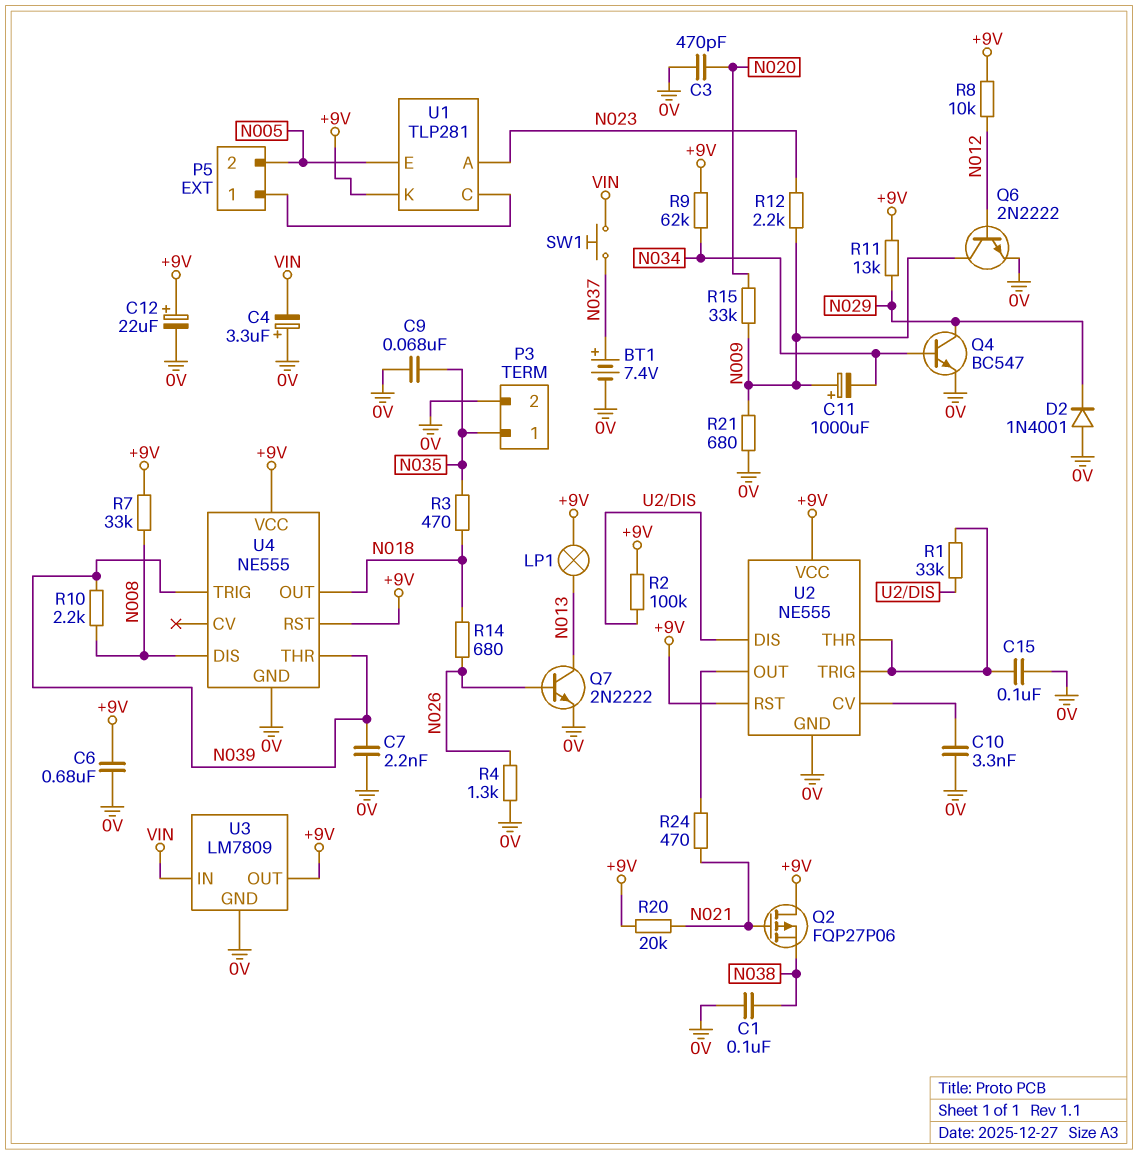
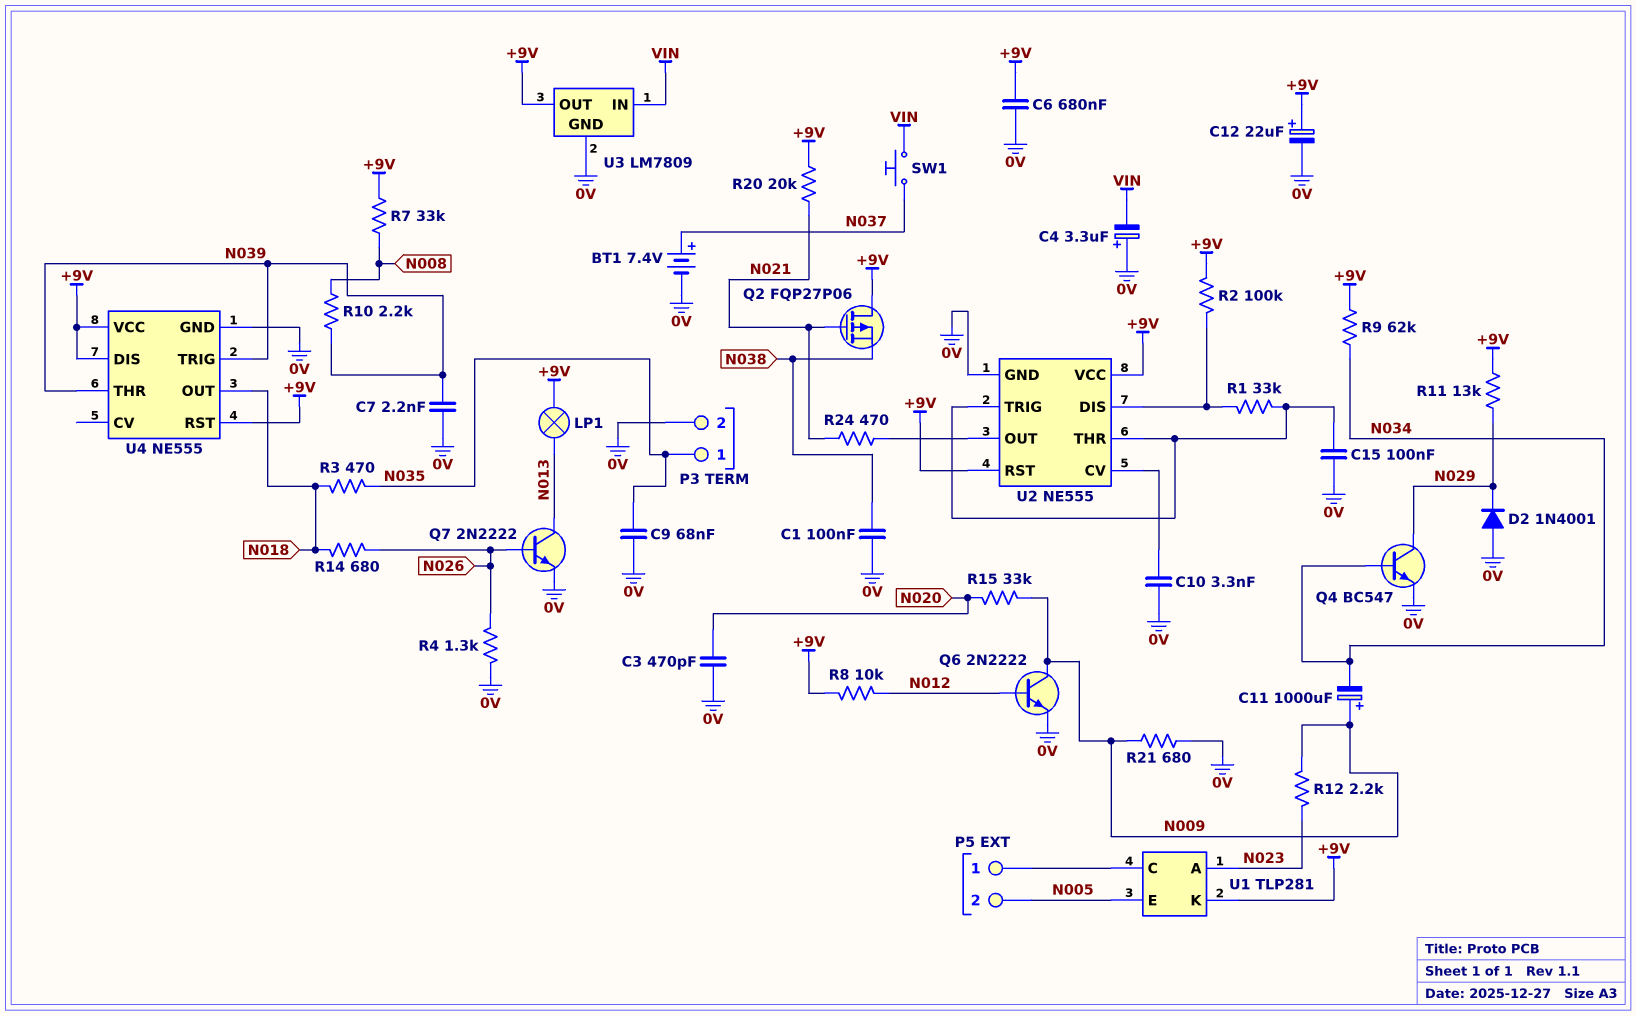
U4 pin DIS: N008 -> +9V

